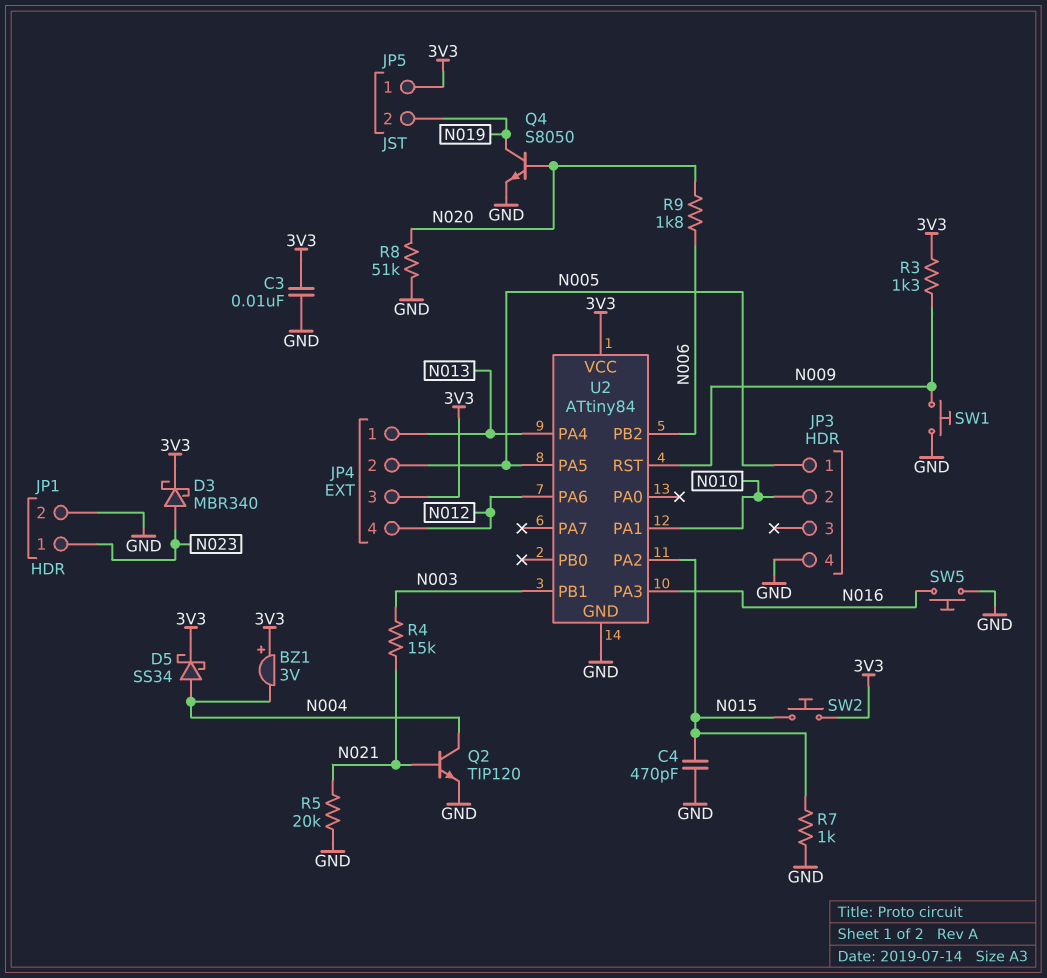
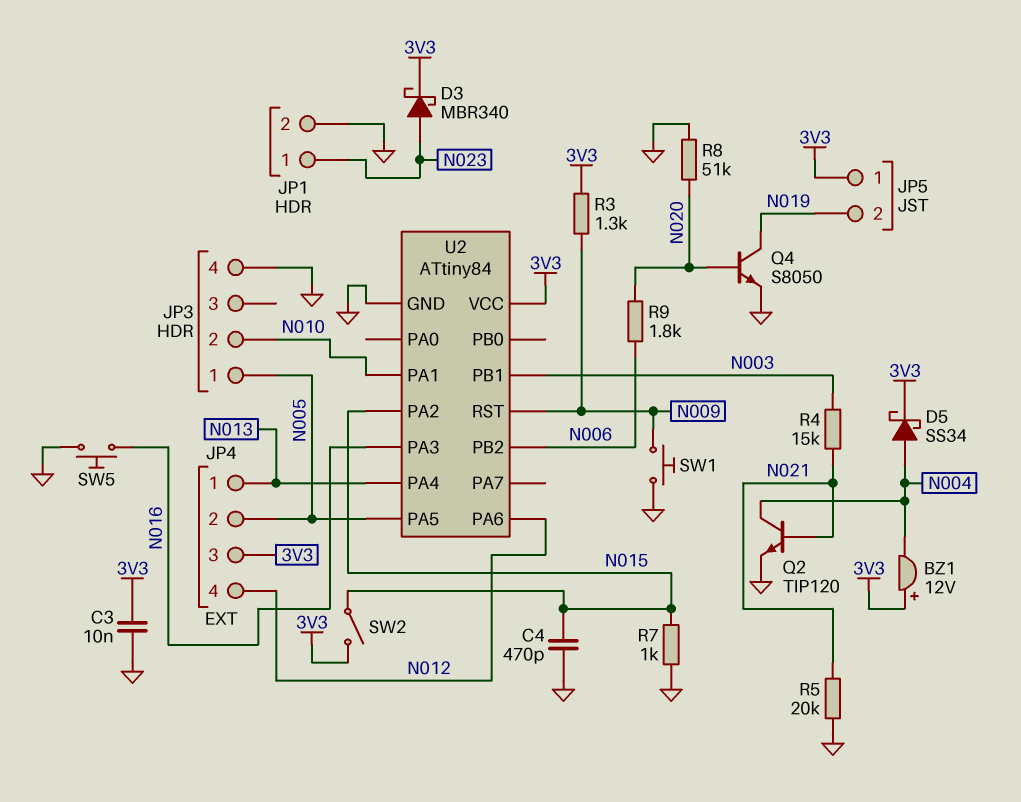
BZ1: buzzer 3V (plus 3V3, minus N004) -> buzzer 12V (plus 3V3, minus N004)
SW2: button (3V3, N015) -> switch (3V3, N015)

